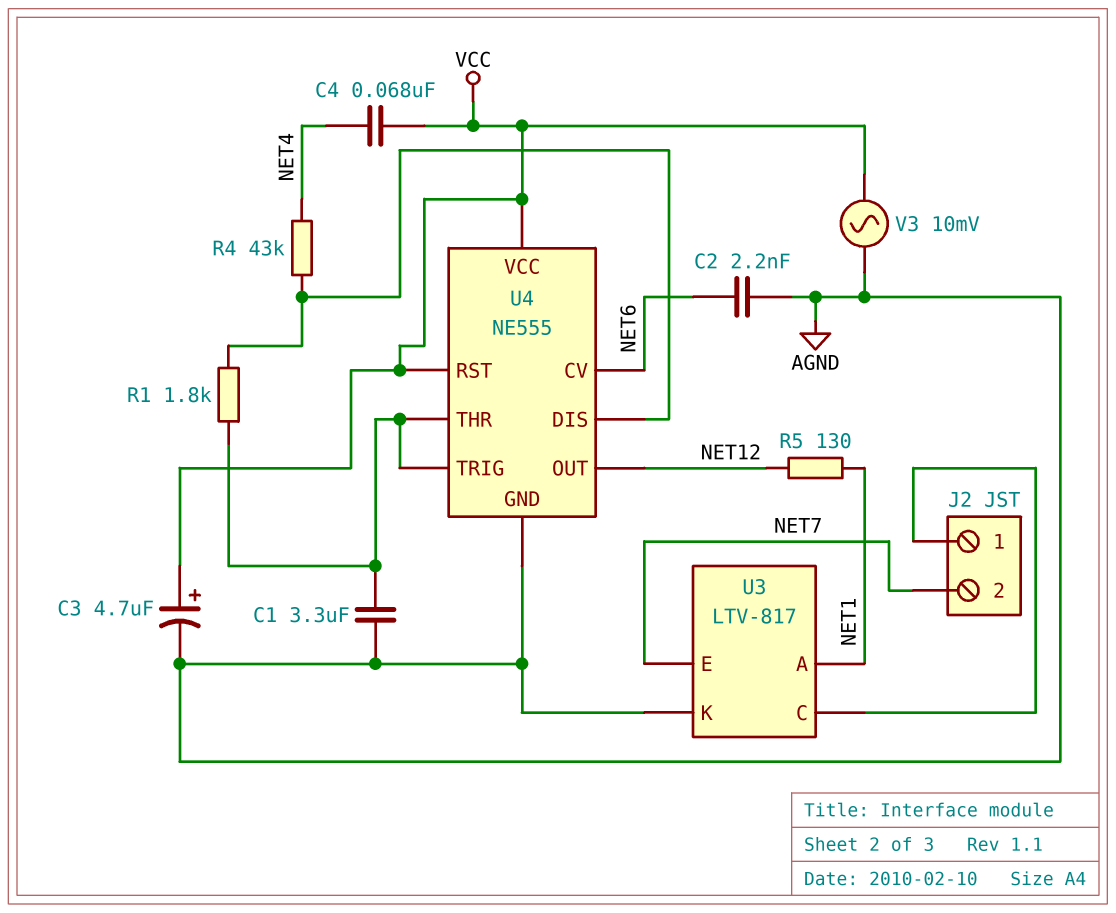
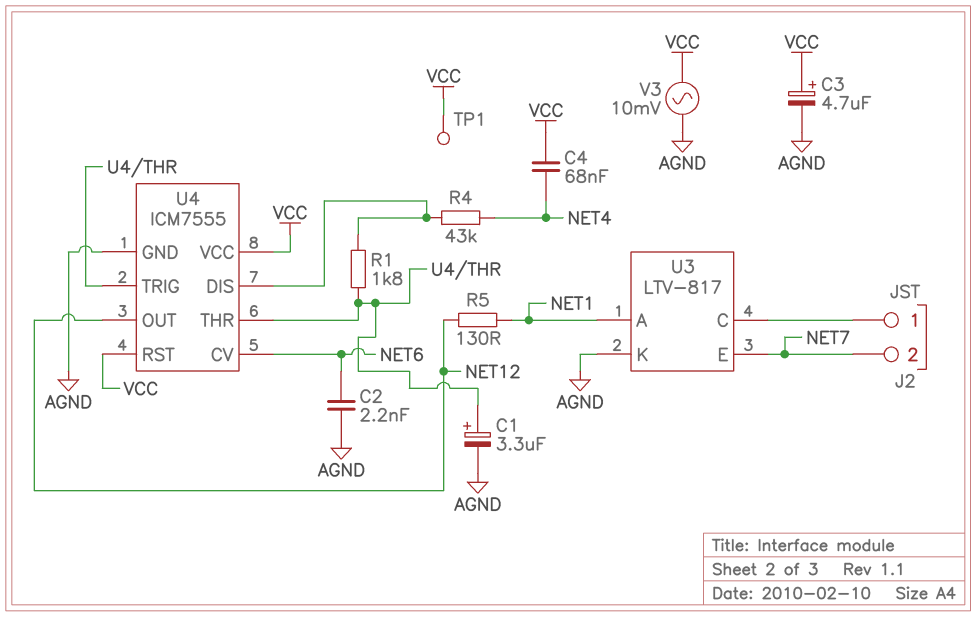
C1: 3.3uF (AGND, U4/THR) -> 3.3uF (plus U4/THR, minus AGND)
TP1: none -> test point (VCC)
U4: NE555 -> ICM7555

